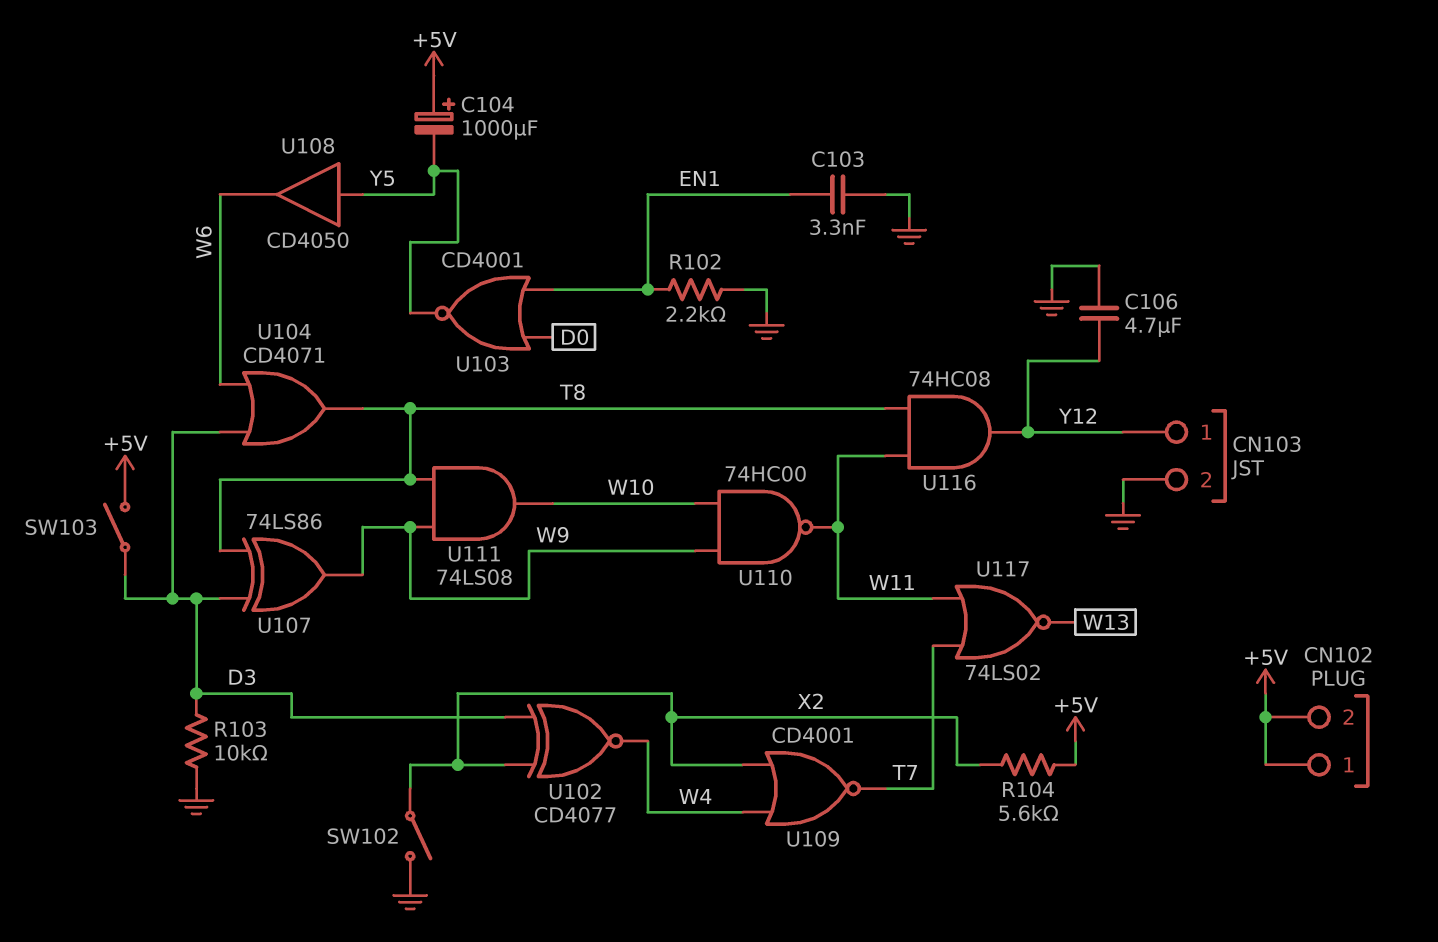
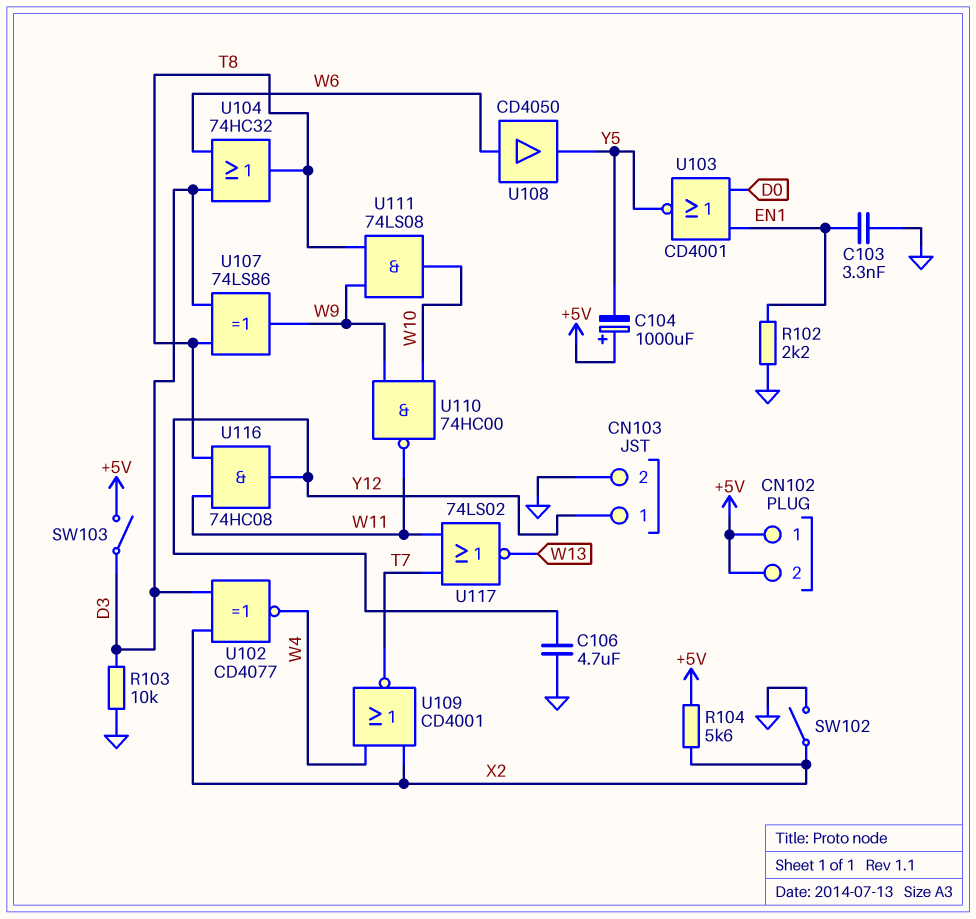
U104: OR CD4071 (in D3, in W6, out T8) -> OR 74HC32 (in D3, in W6, out T8)
U108: buffer CD4050 (in Y5, out W6) -> buffer CD4050 (in W6, out Y5)

